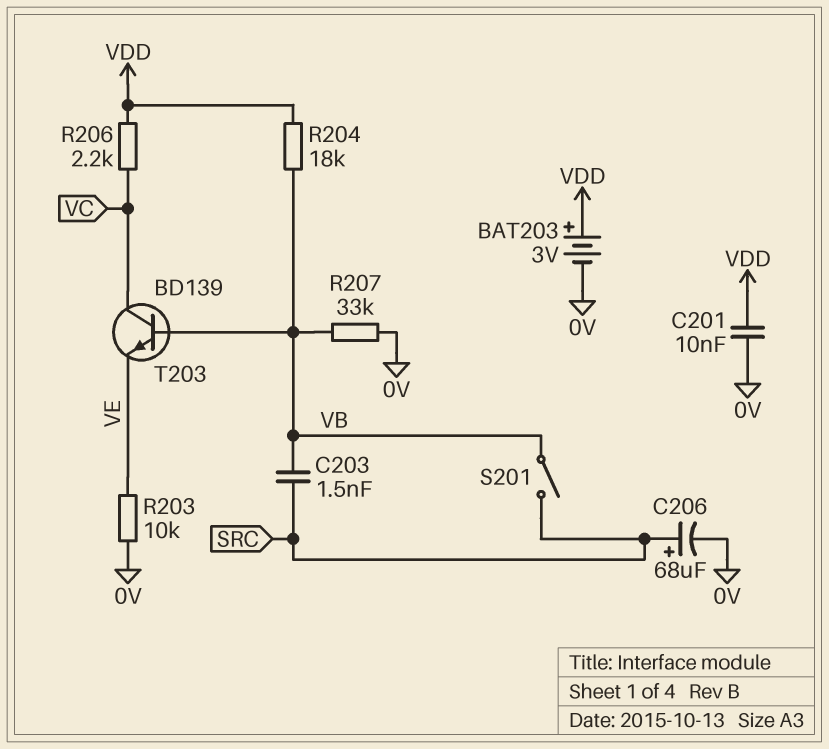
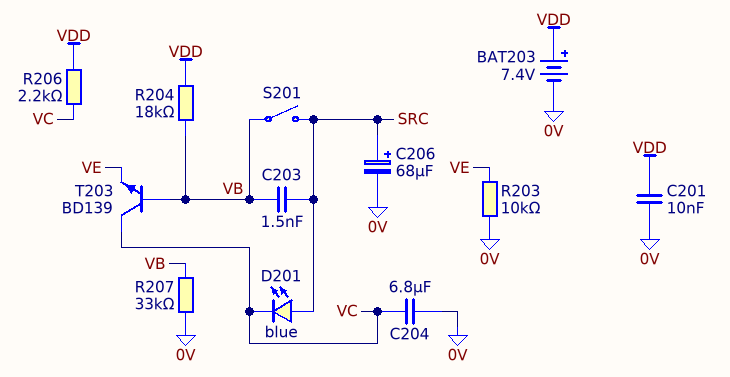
BAT203: 3V (plus VDD, minus 0V) -> 7.4V (plus VDD, minus 0V)
C204: none -> 6.8uF (0V, VC)
D201: none -> LED blue (A SRC, K VC)

